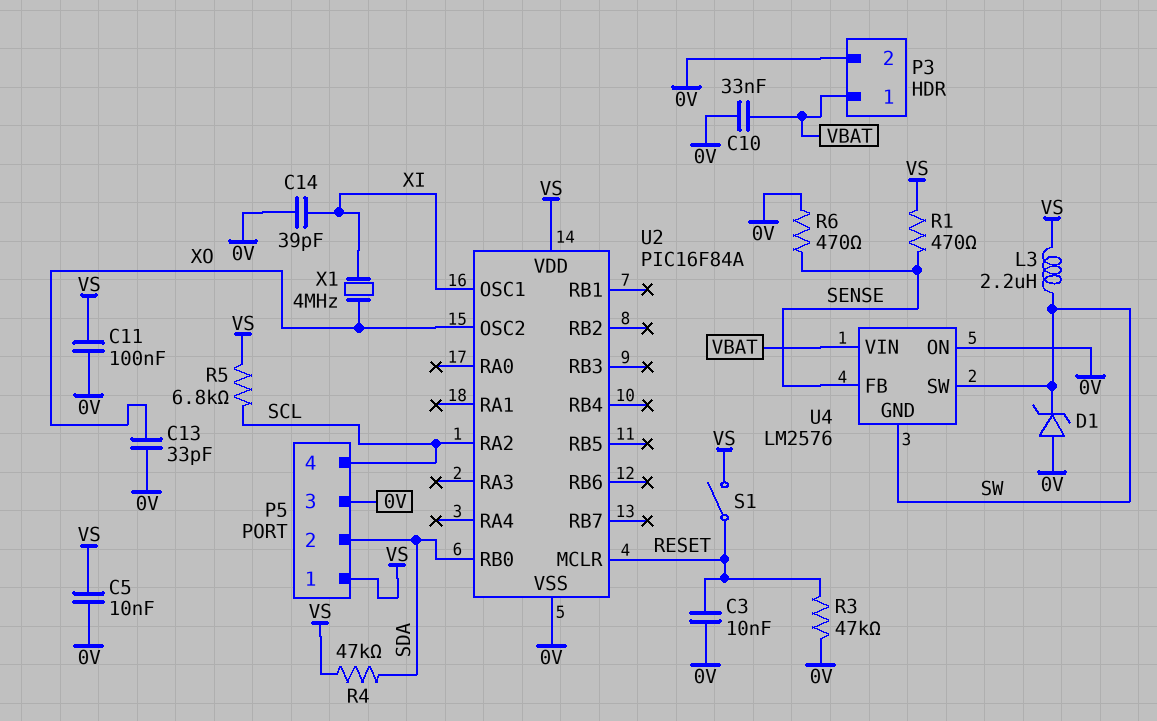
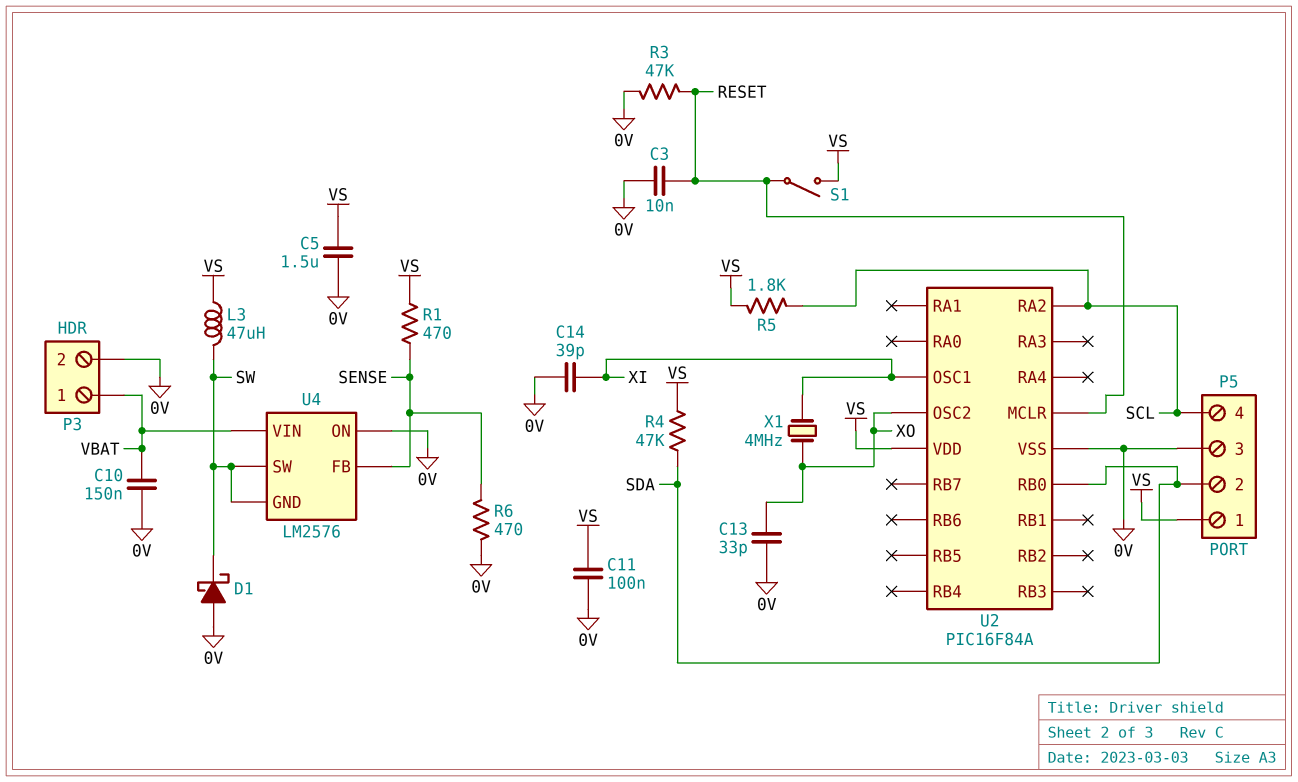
C5: 10nF (0V, VS) -> 1.5uF (0V, VS)
C10: 33nF (0V, VBAT) -> 150nF (0V, VBAT)
D1: zener (A 0V, K SW) -> schottky (A 0V, K SW)
L3: 2.2uH (SW, VS) -> 47uH (SW, VS)
R5: 6.8k (SCL, VS) -> 1.8k (SCL, VS)

